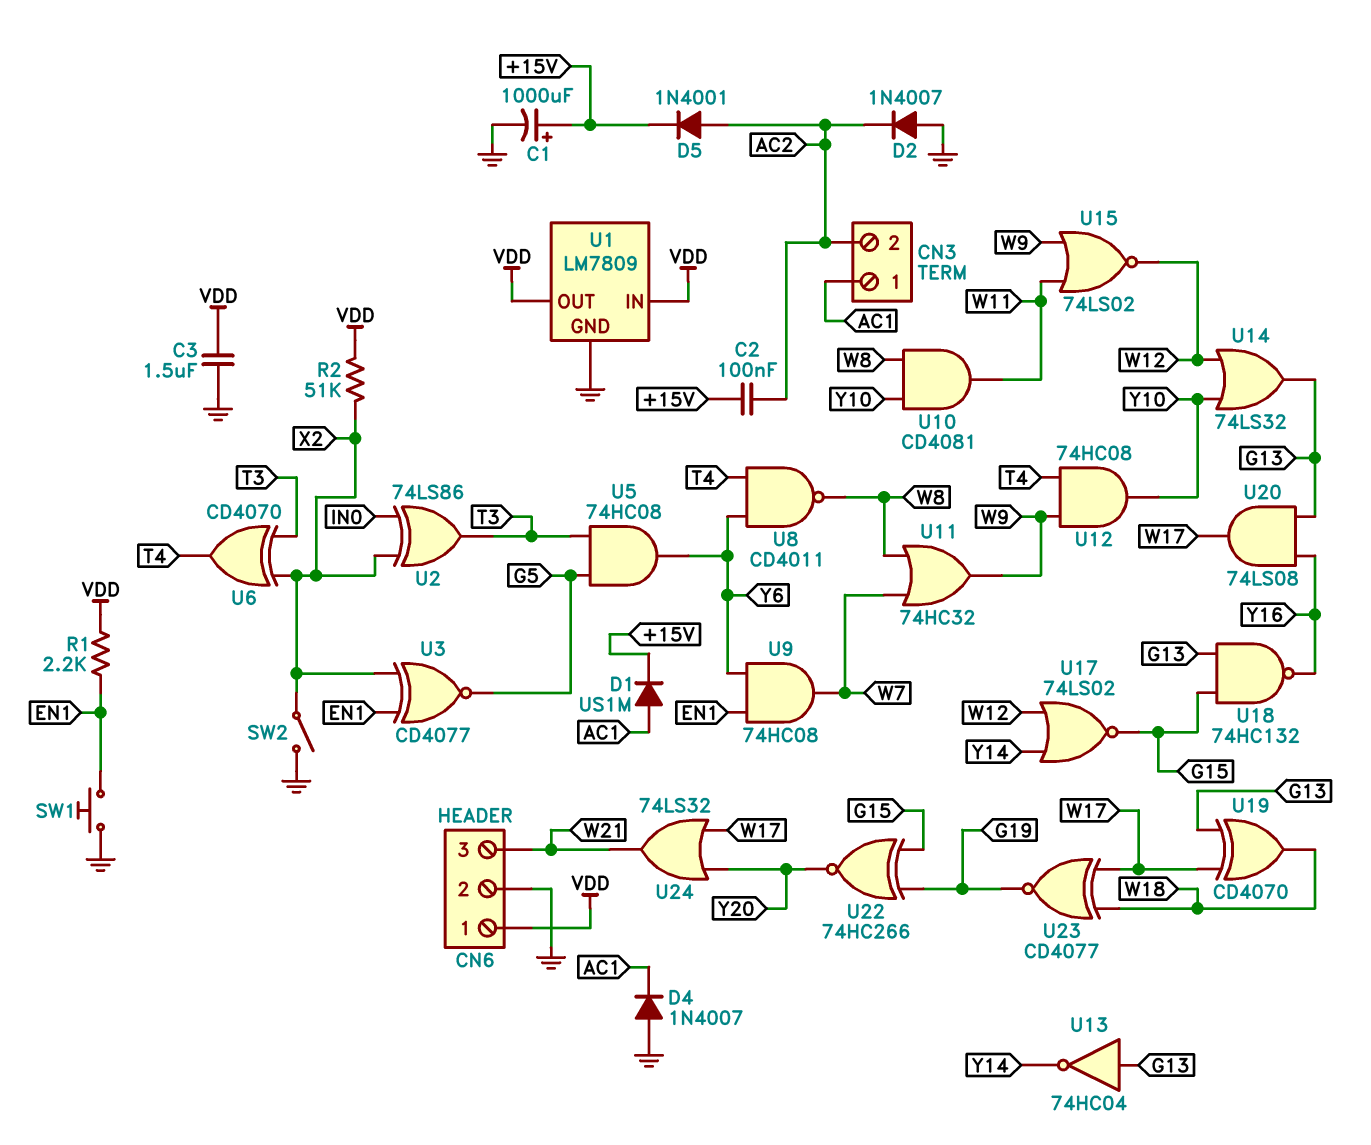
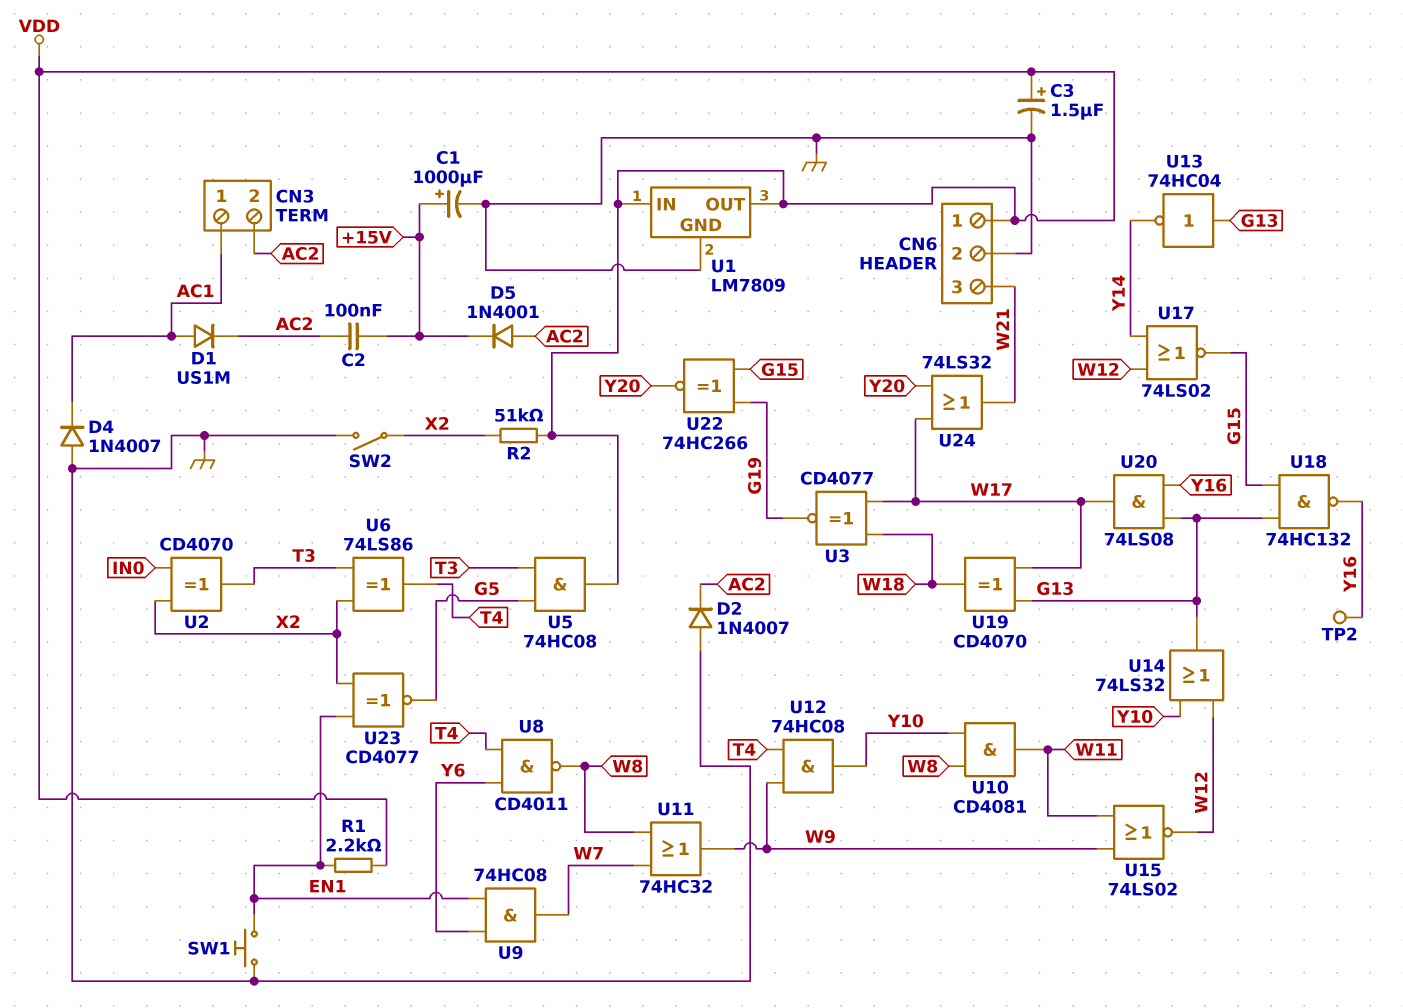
C3: 1.5uF (GND, VDD) -> 1.5uF (plus VDD, minus GND)
D1: diode US1M (A AC1, K +15V) -> diode US1M (A AC1, K AC2)
TP2: none -> test point (Y16)
U2: XOR 74LS86 (in IN0, in X2, out T3) -> XOR CD4070 (in IN0, in X2, out T3)
U3: XNOR CD4077 (in EN1, in X2, out G5) -> XNOR CD4077 (in W17, in W18, out G19)
U5: AND 74HC08 (in G5, in T3, out Y6) -> AND 74HC08 (in G5, in T3, out VDD)
U6: XOR CD4070 (in T3, in X2, out T4) -> XOR 74LS86 (in T3, in X2, out T4)
U23: XNOR CD4077 (in W17, in W18, out G19) -> XNOR CD4077 (in EN1, in X2, out G5)

